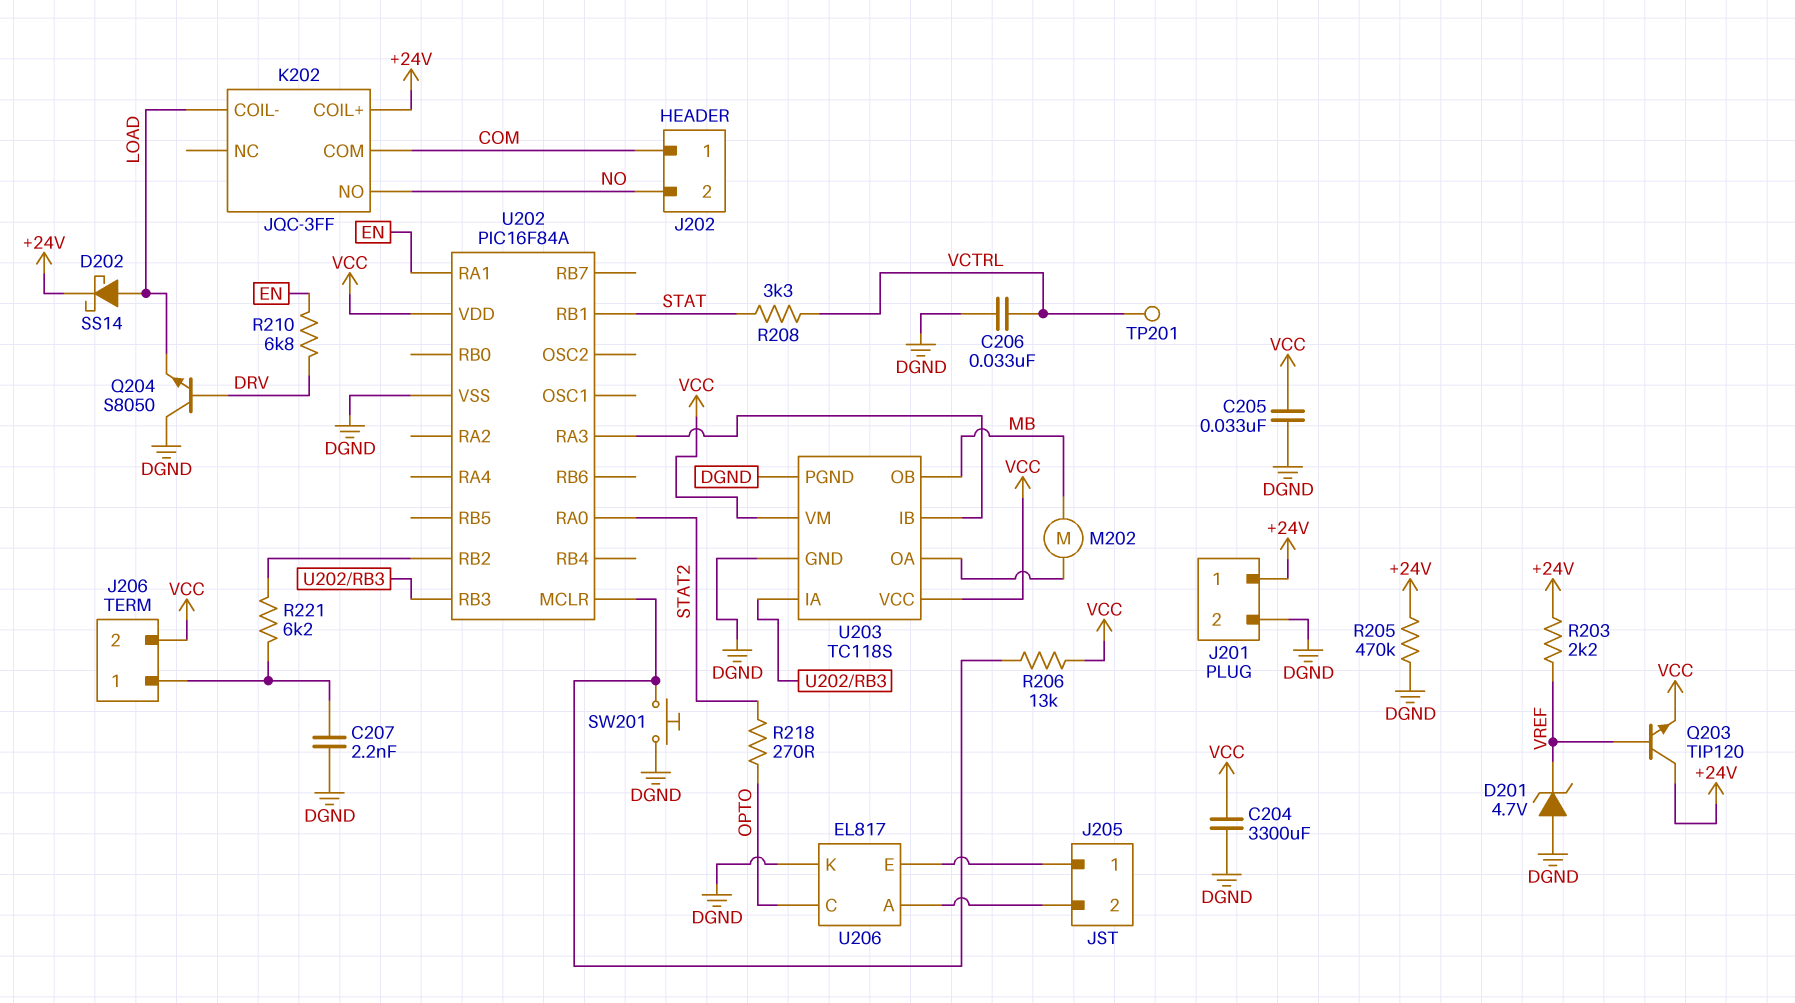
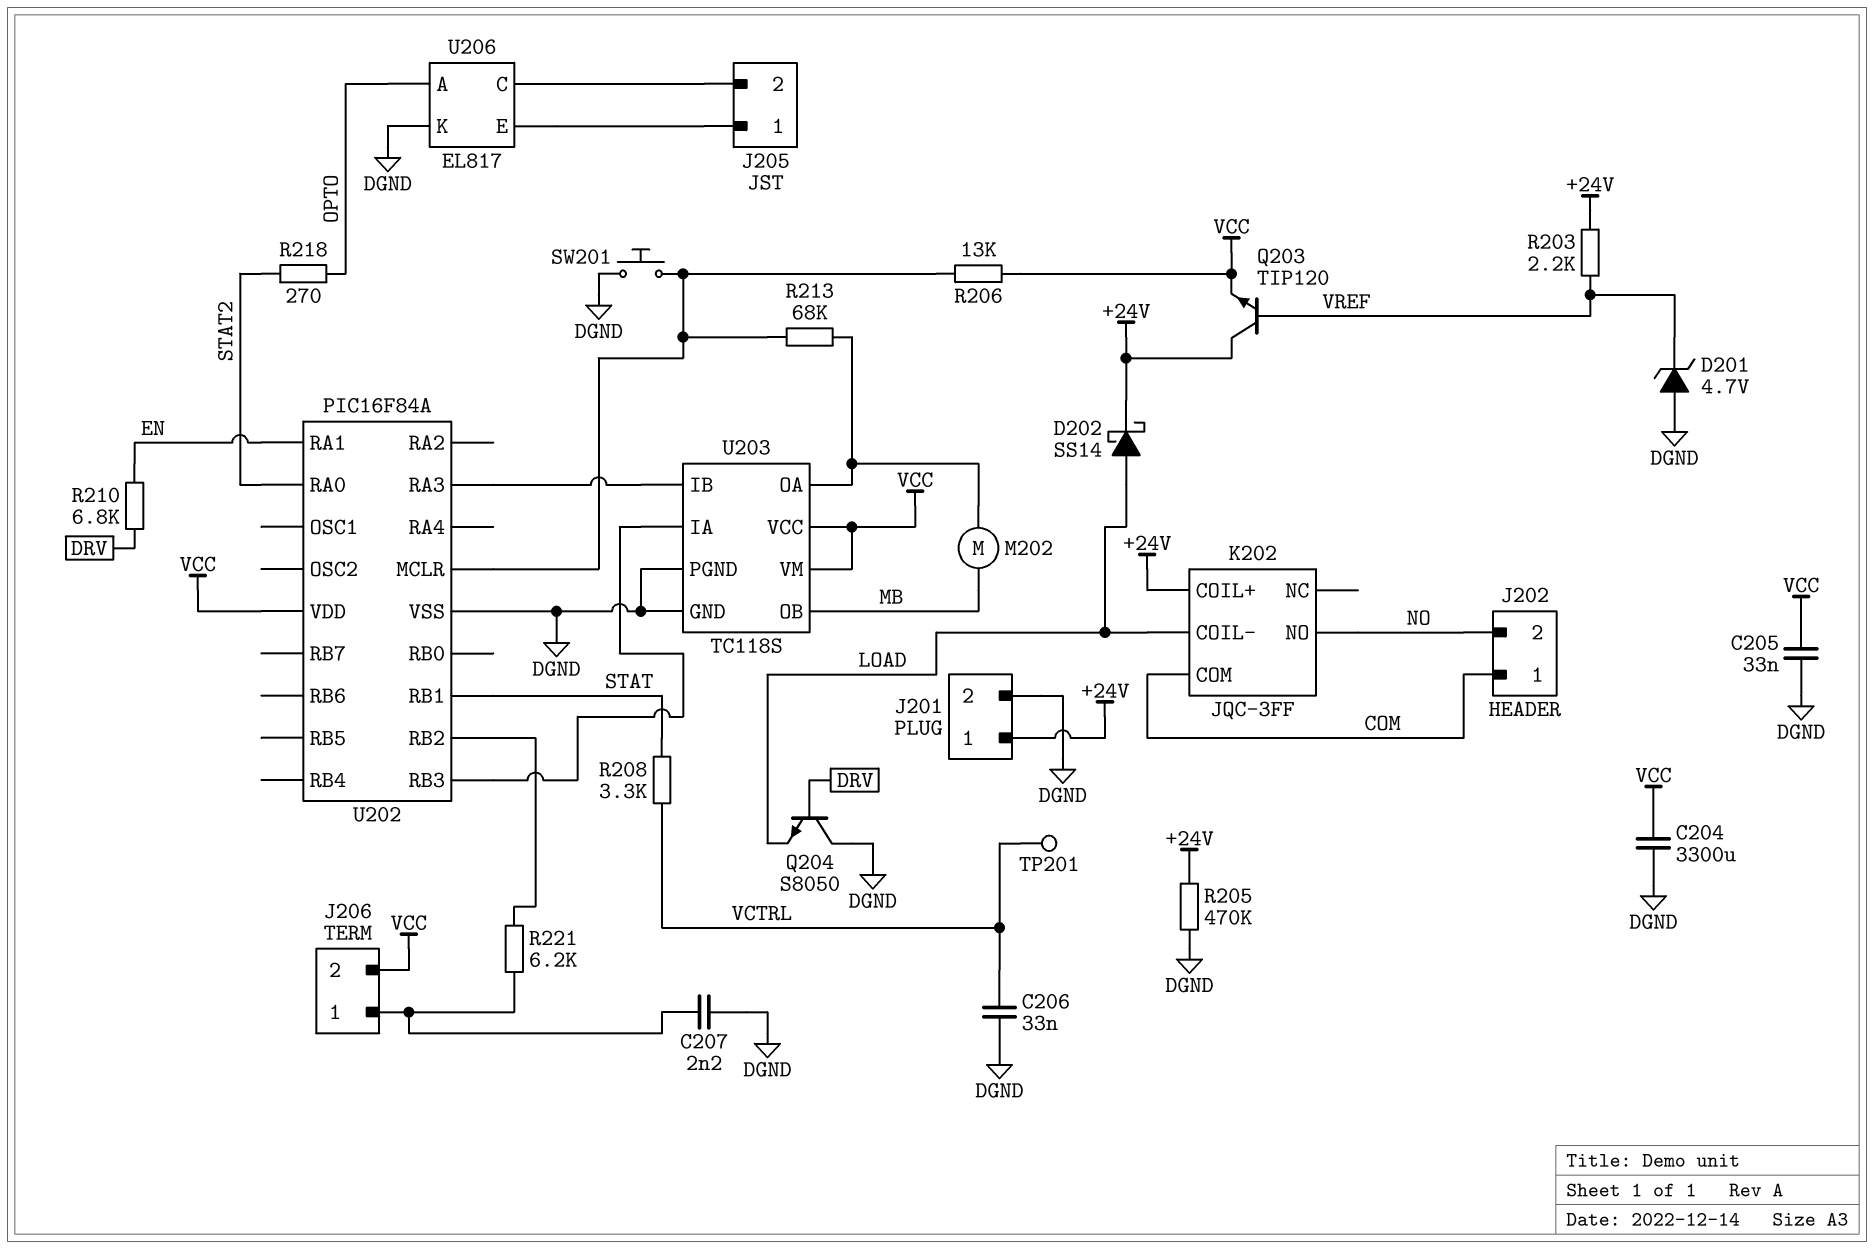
R213: none -> 68k (U202/MCLR, U203/OA)
U206 pin A: J205/2 -> OPTO
U206 pin C: OPTO -> J205/2

